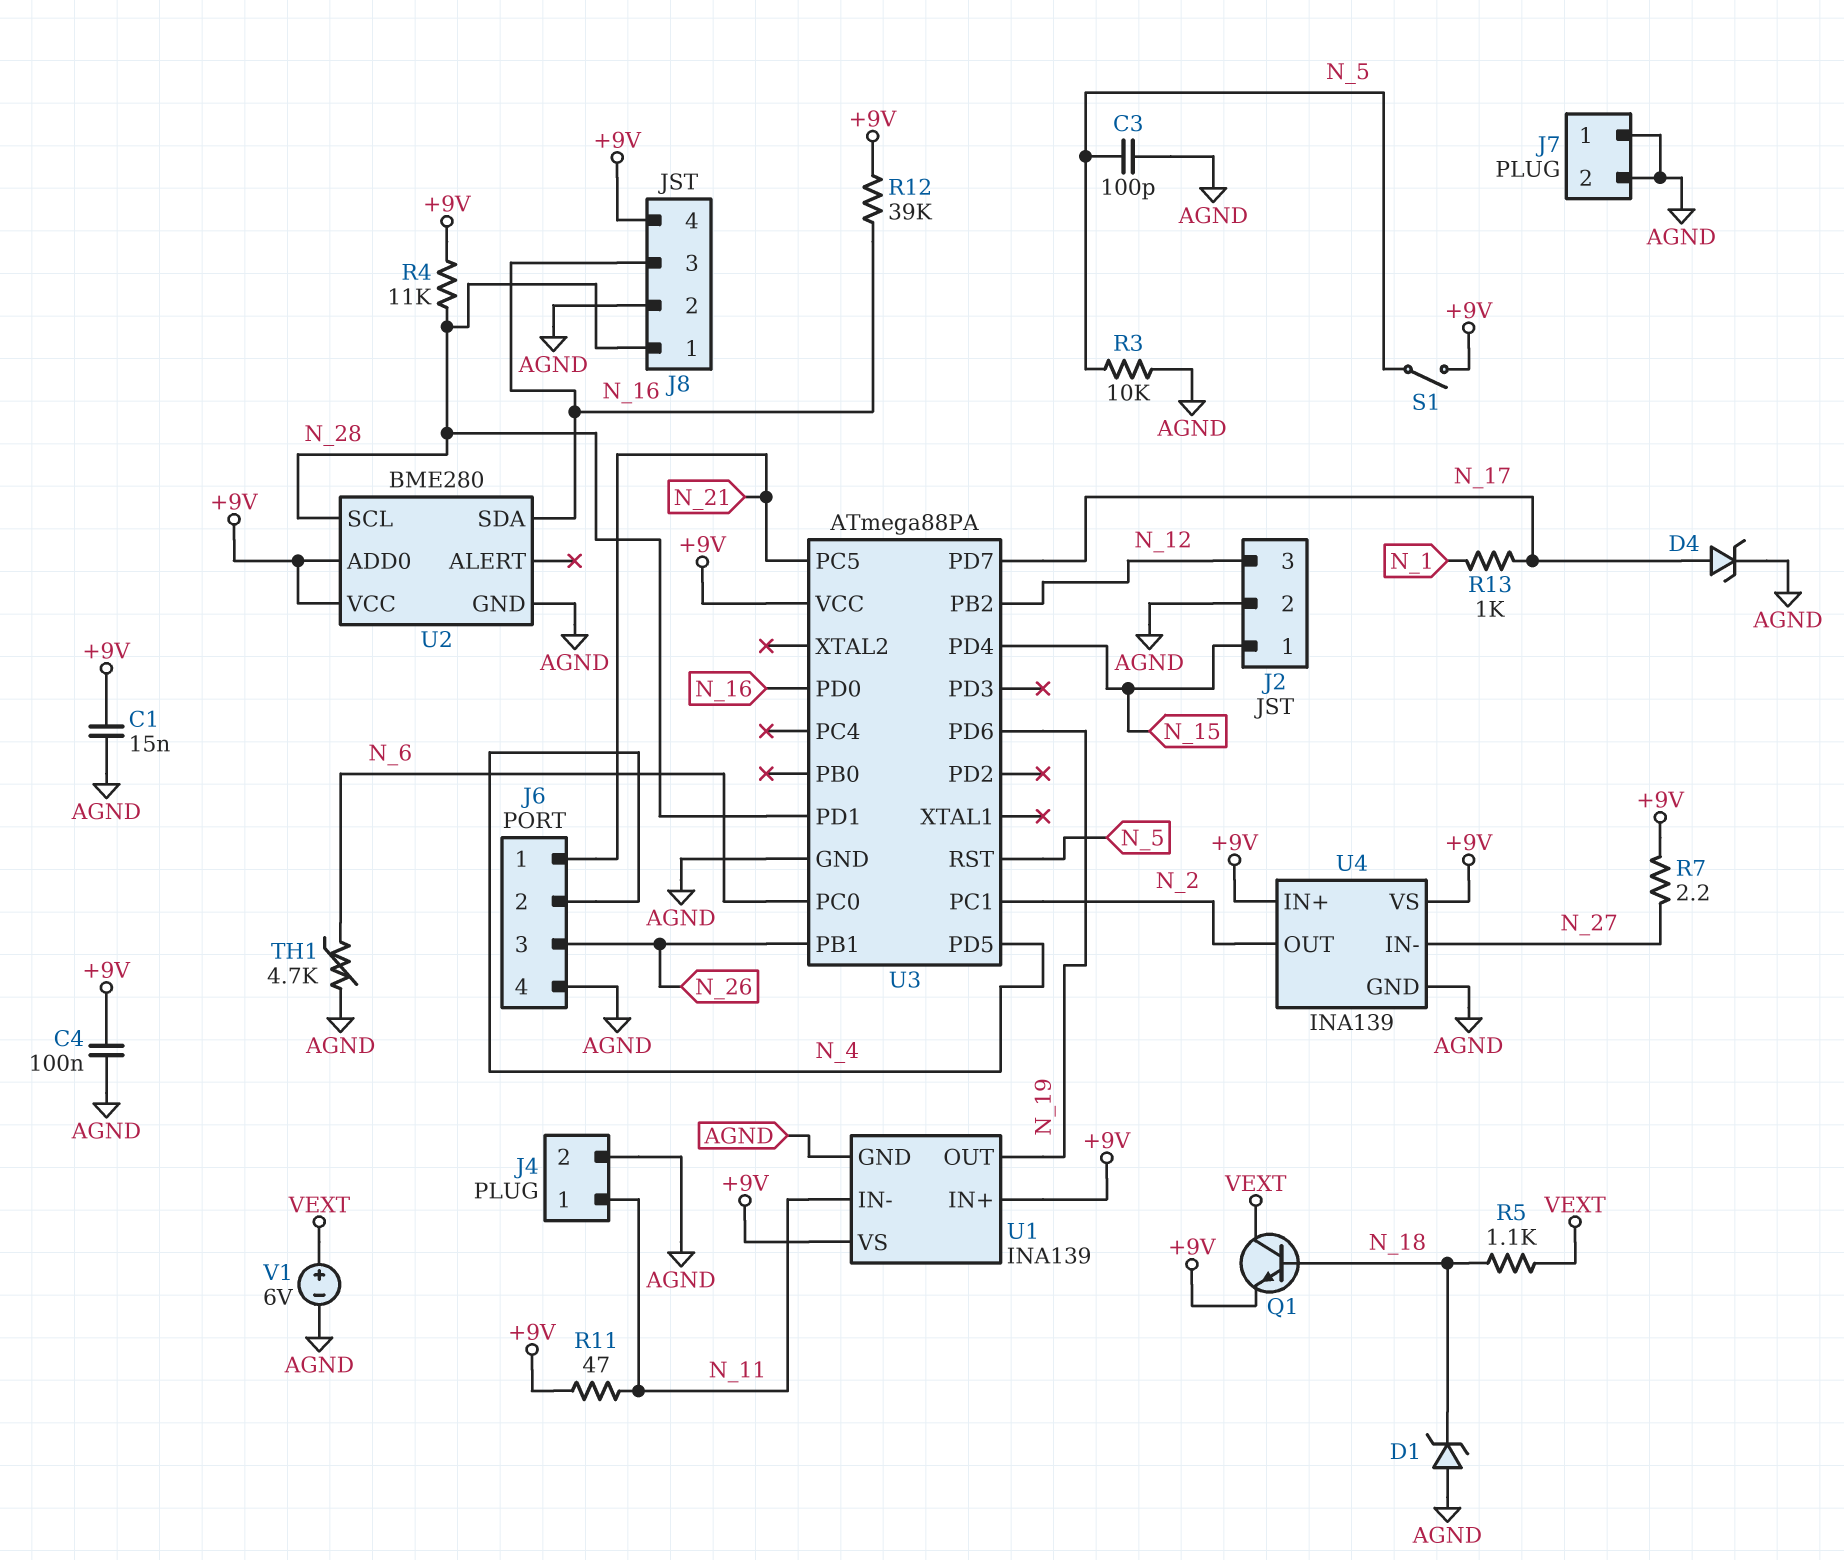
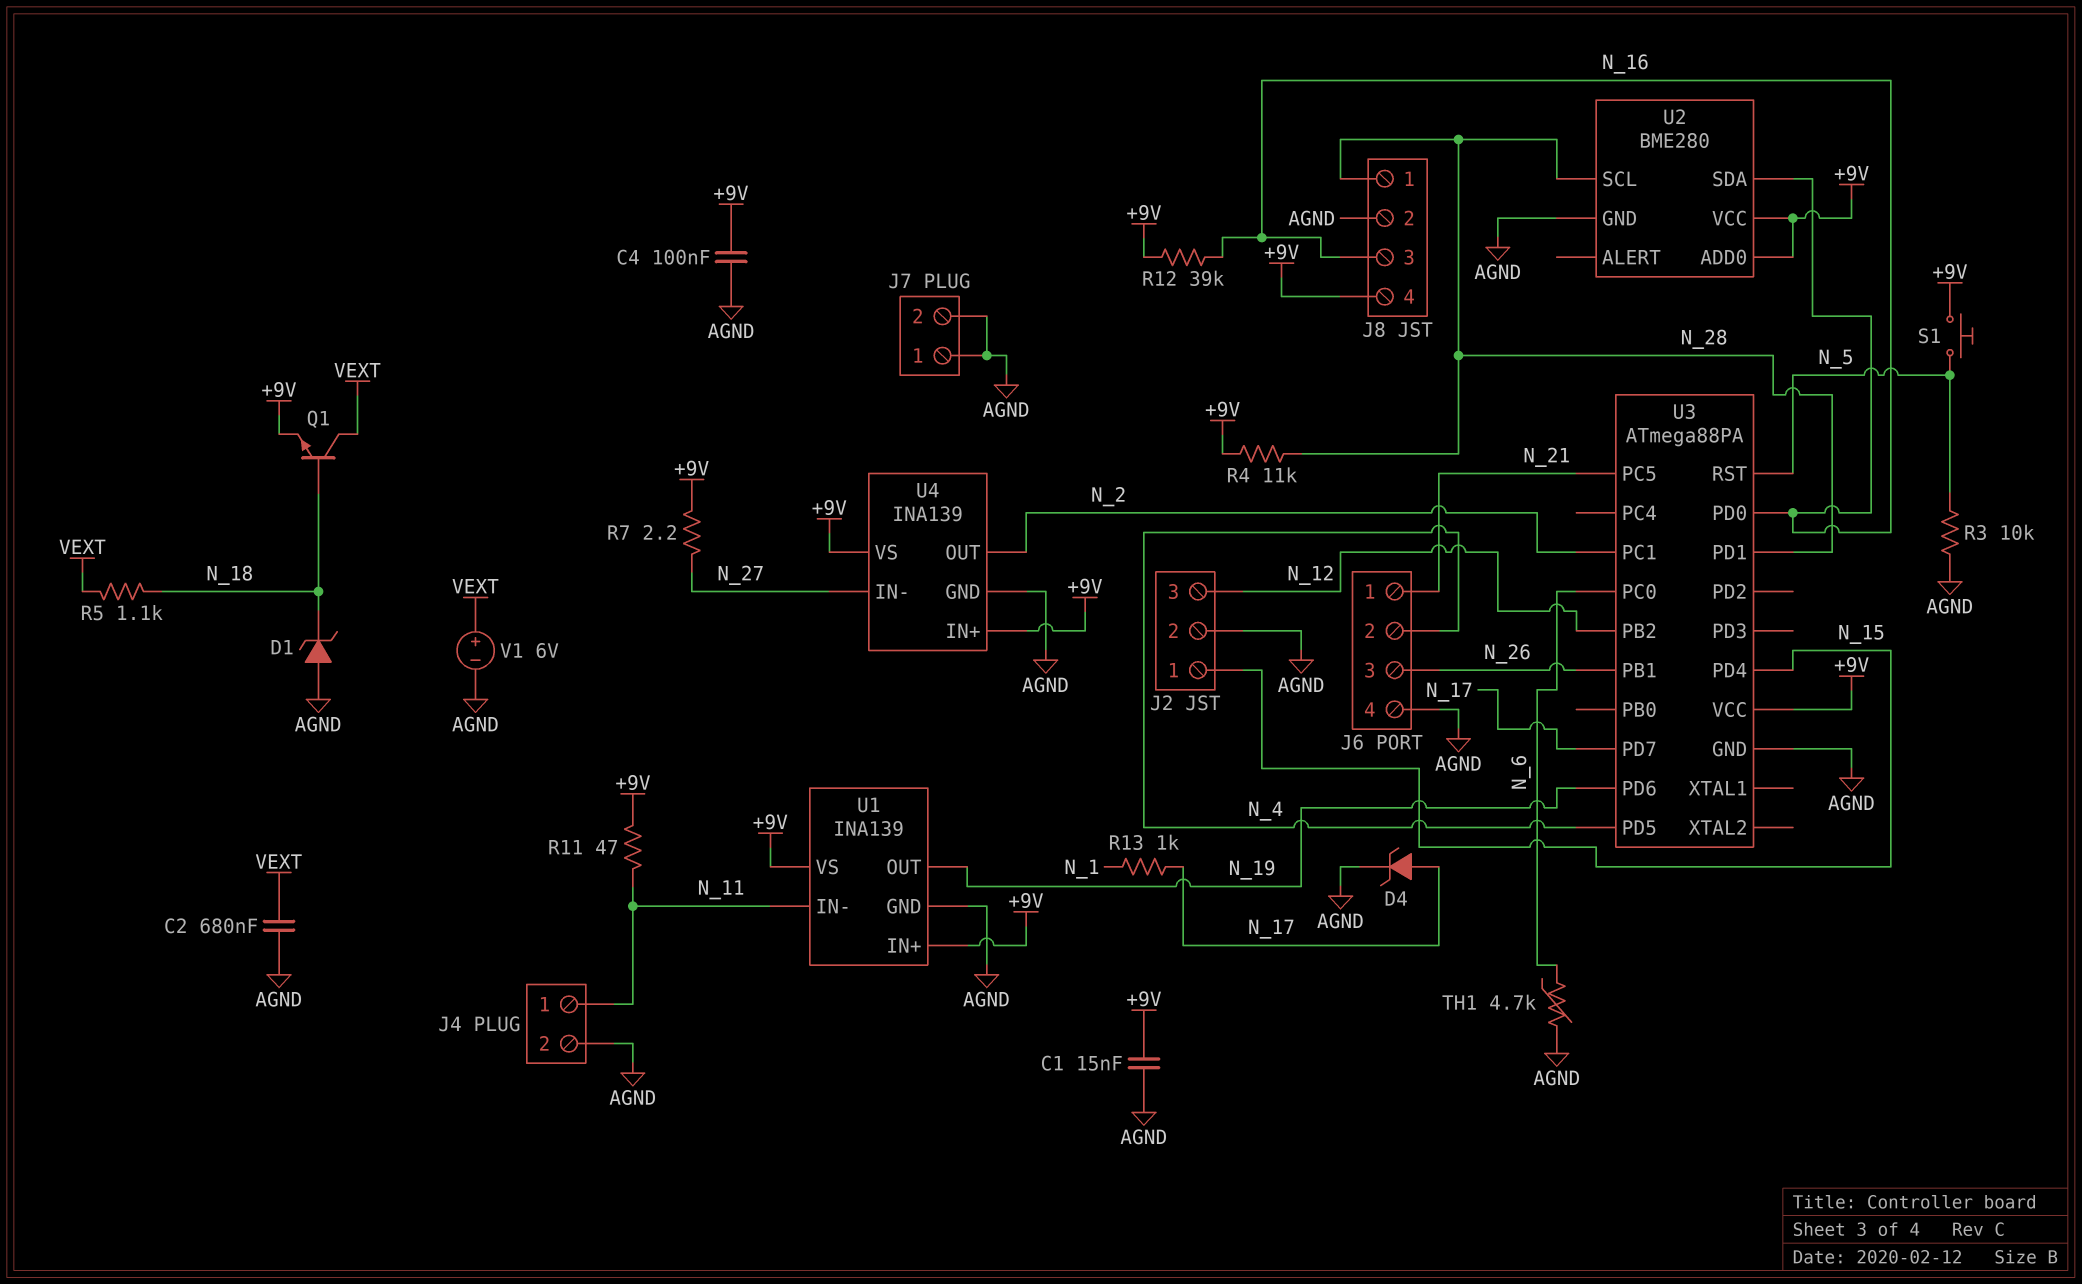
C2: none -> 680nF (AGND, VEXT)
C3: 100pF (AGND, N_5) -> none
S1: switch (+9V, N_5) -> button (+9V, N_5)

